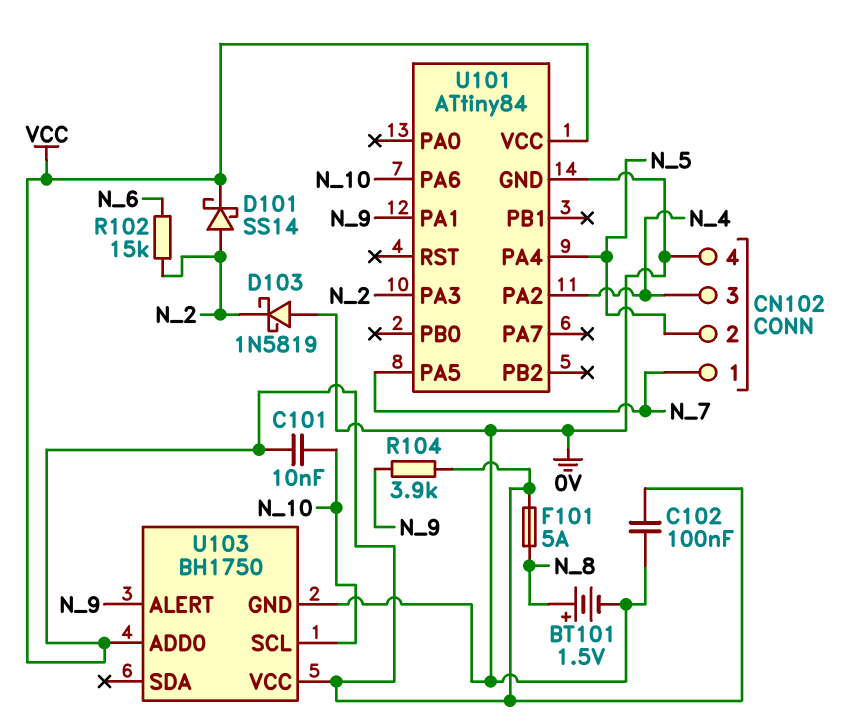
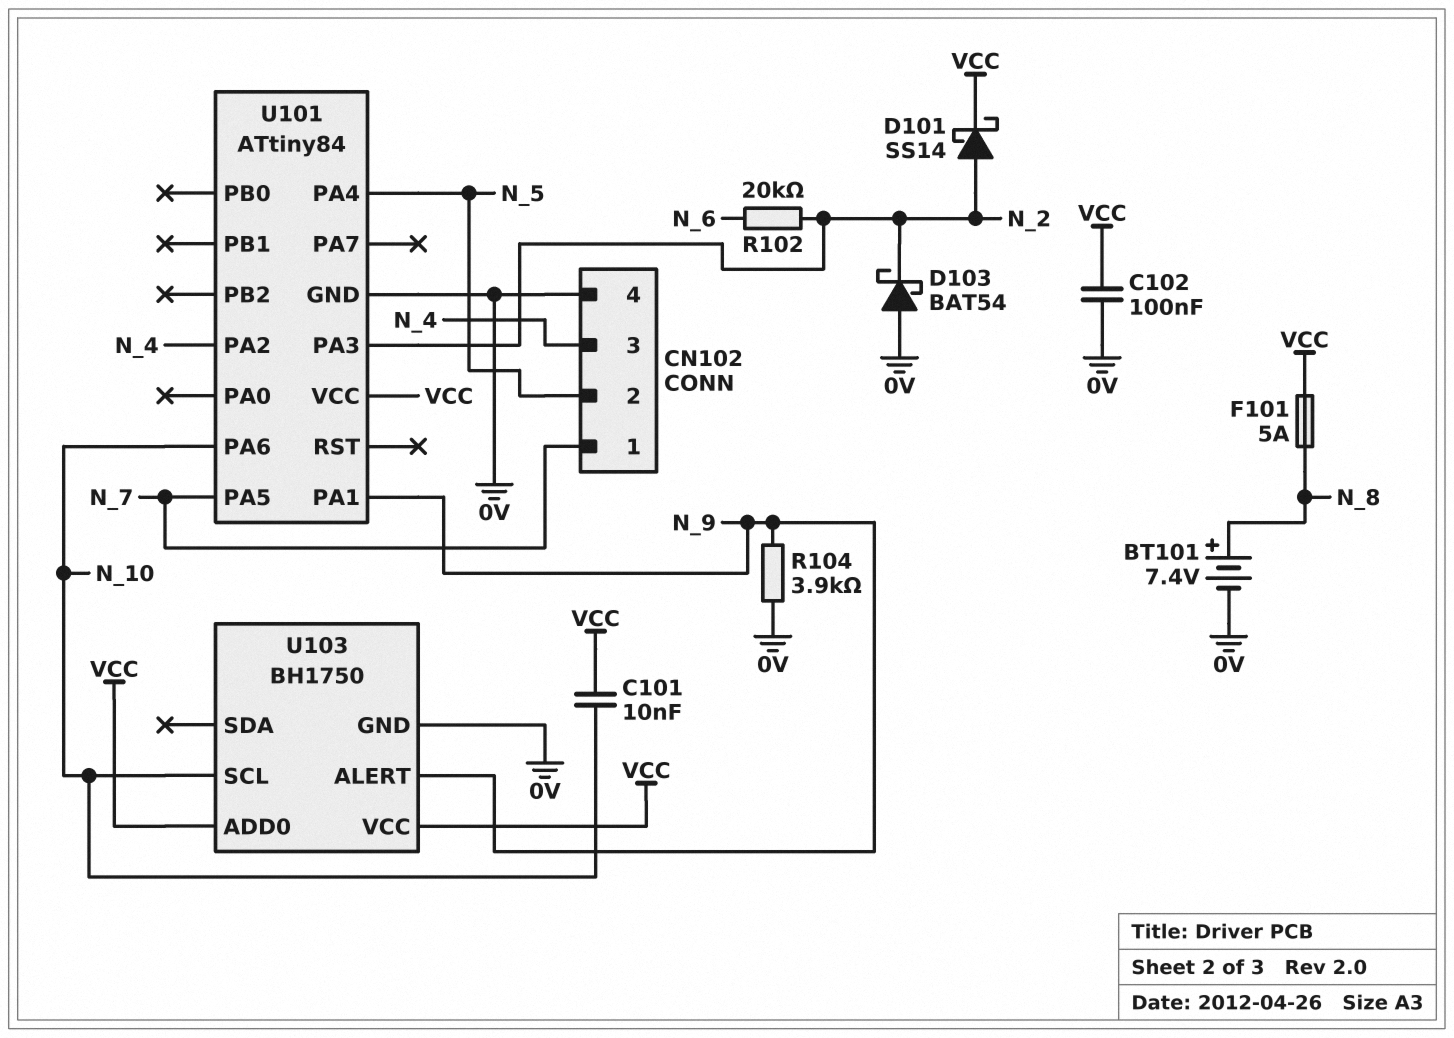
BT101: 1.5V (plus N_8, minus 0V) -> 7.4V (plus N_8, minus 0V)
D103: schottky 1N5819 (A 0V, K N_2) -> schottky BAT54 (A 0V, K N_2)
R102: 15k (N_2, N_6) -> 20k (N_2, N_6)
R104: 3.9k (N_9, VCC) -> 3.9k (0V, N_9)

